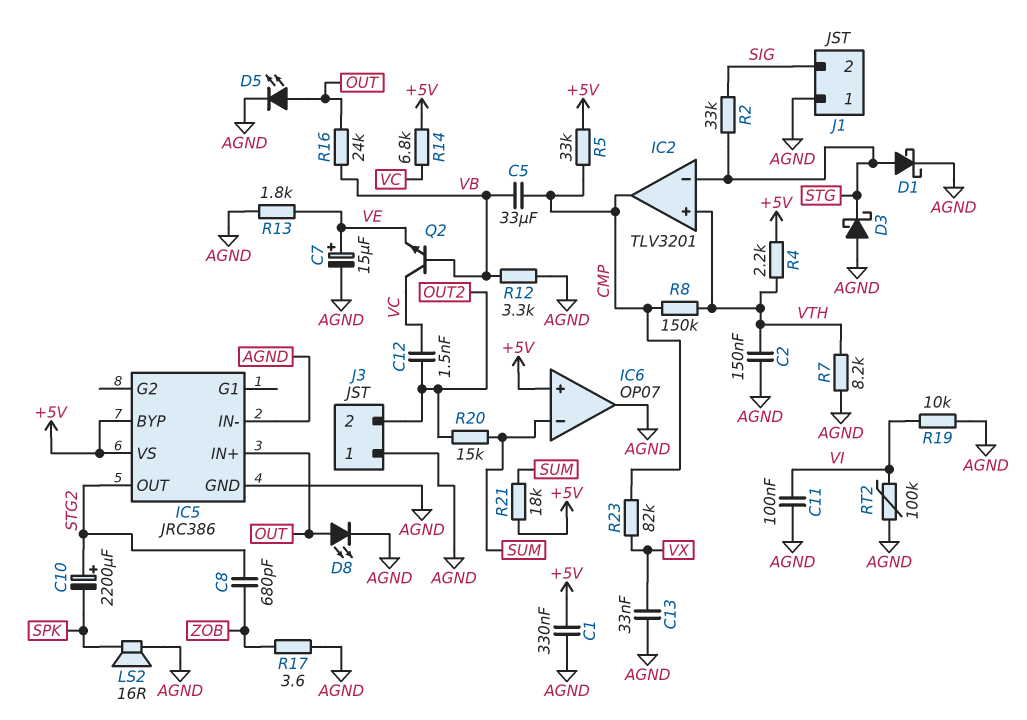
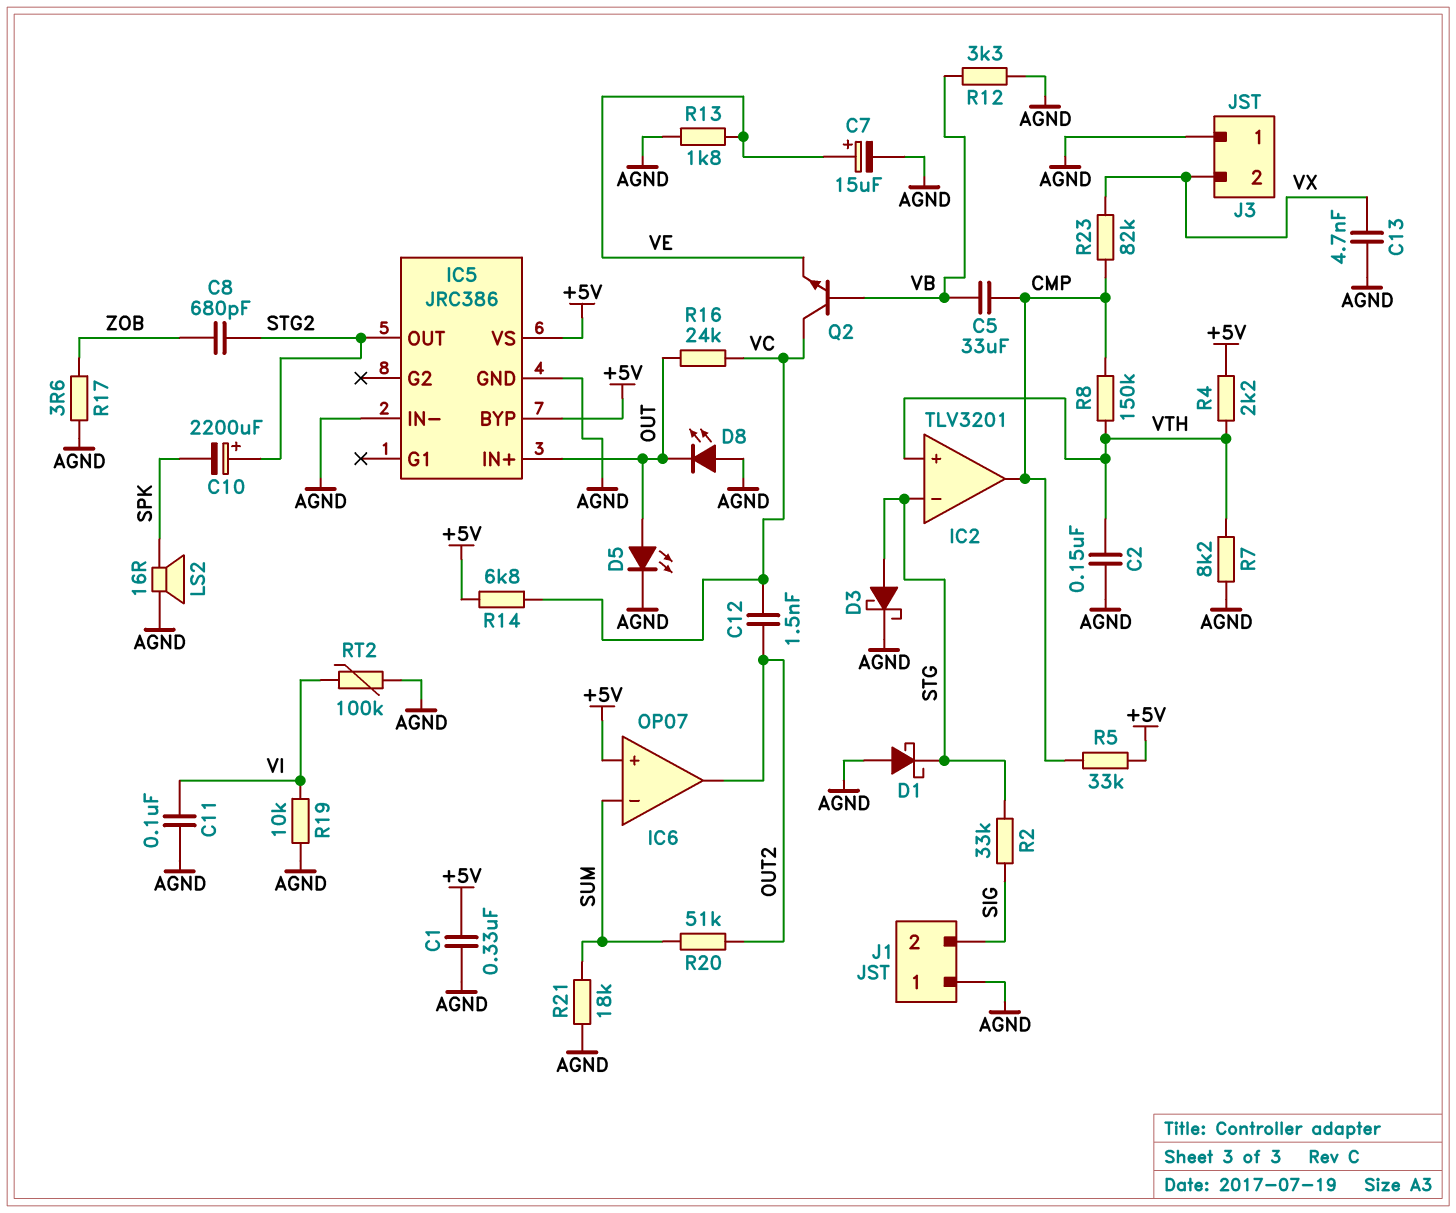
C13: 33nF (AGND, VX) -> 4.7nF (AGND, VX)
D1: schottky (A STG, K AGND) -> schottky (A AGND, K STG)
D3: schottky (A AGND, K STG) -> schottky (A STG, K AGND)
D8: LED (A OUT, K AGND) -> LED (A AGND, K OUT)
IC6 pin out: AGND -> OUT2
J3 pin 2: OUT2 -> VX
R16: 24k (OUT, VB) -> 24k (OUT, VC)
R20: 15k (OUT2, SUM) -> 51k (OUT2, SUM)
R21: 18k (+5V, SUM) -> 18k (AGND, SUM)

